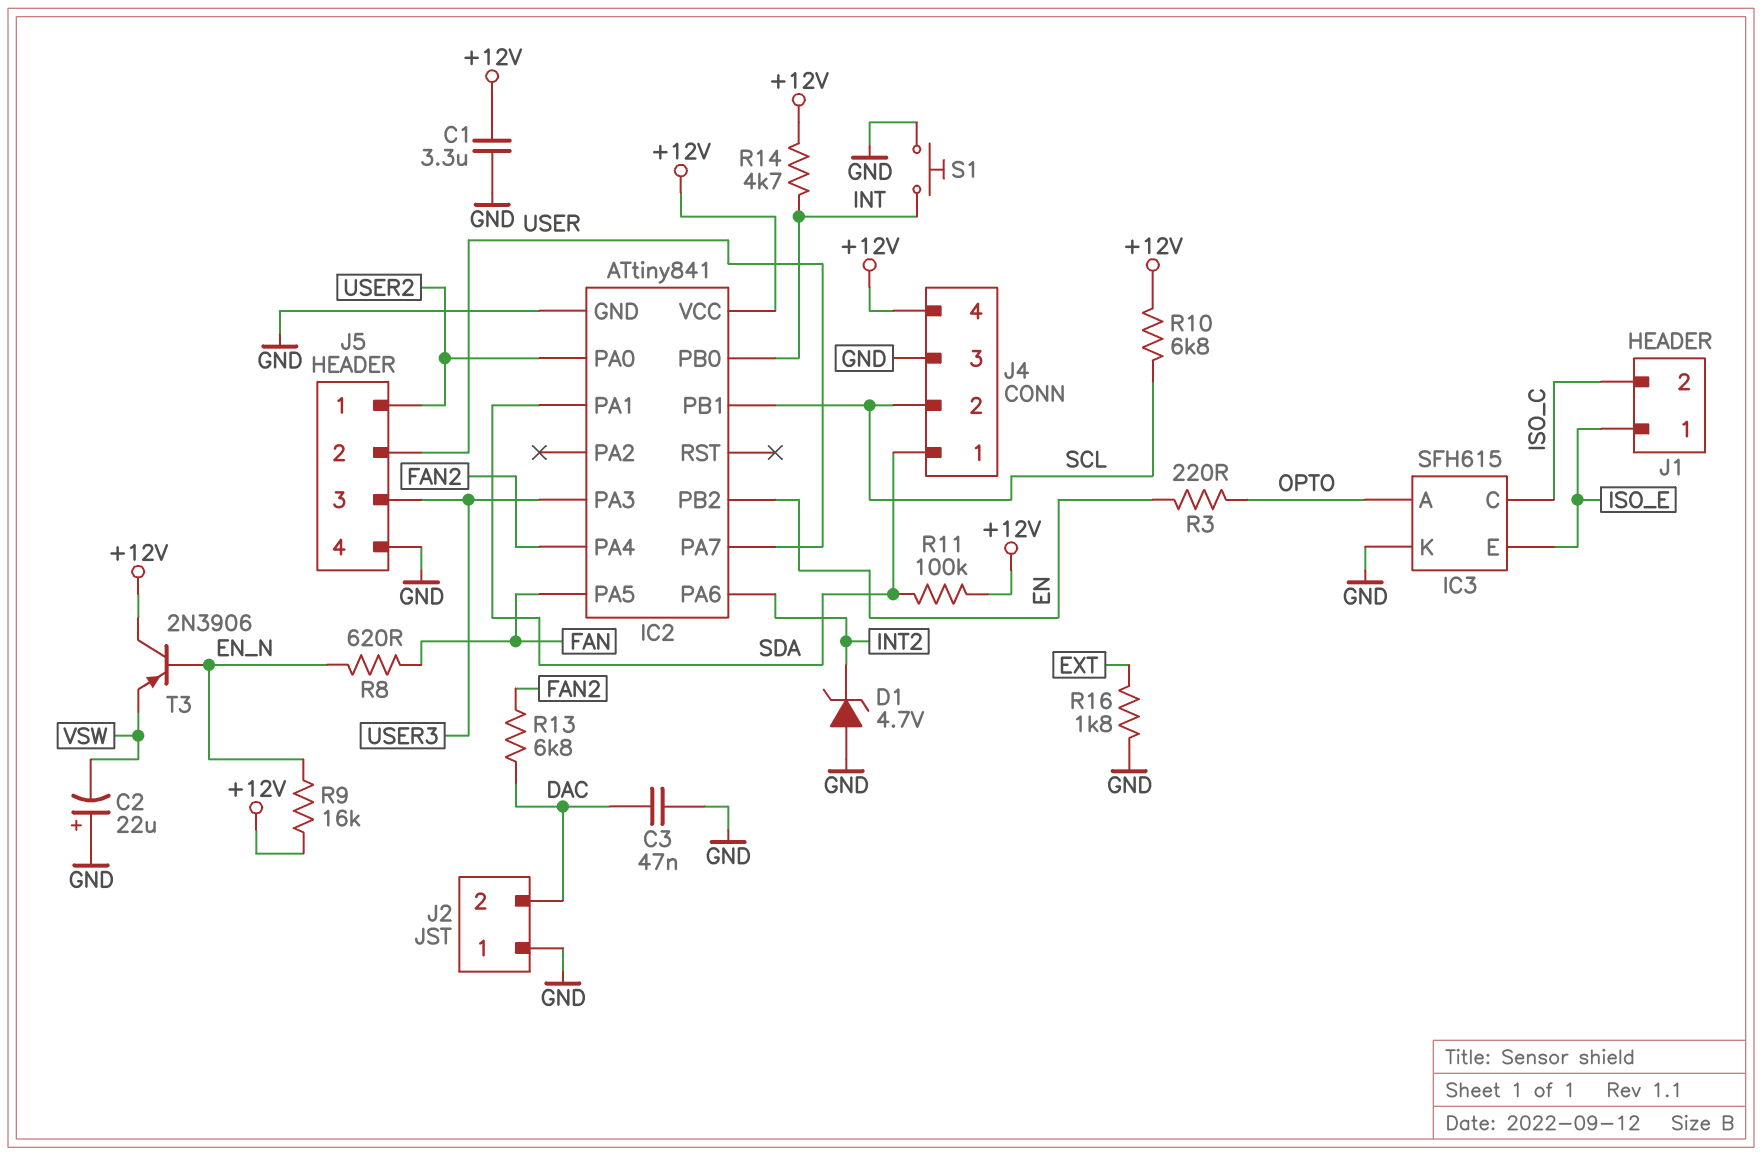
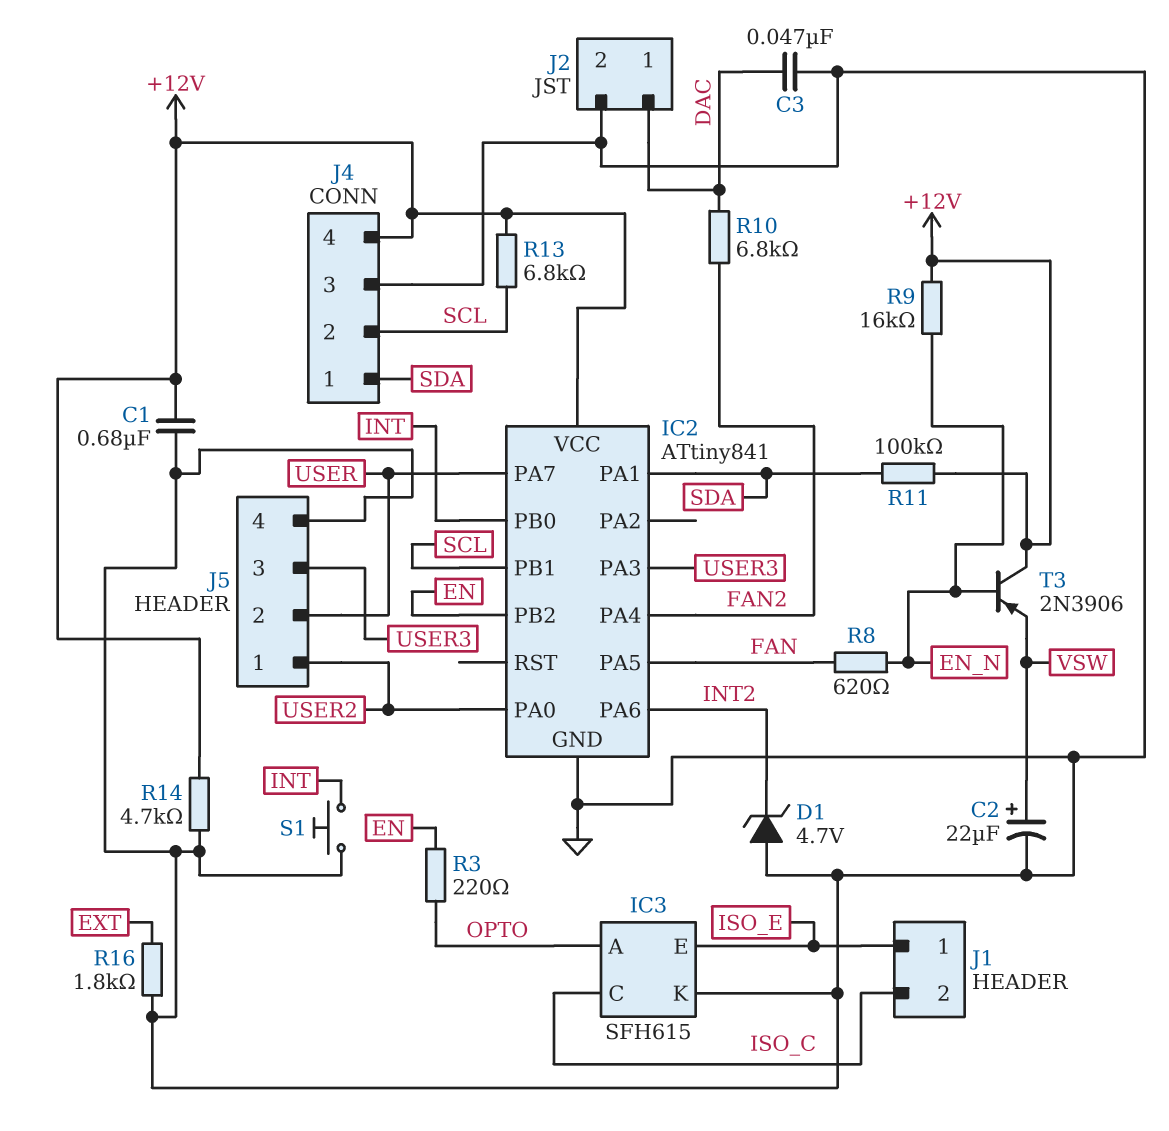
C1: 3.3uF (+12V, GND) -> 680nF (+12V, GND)
C2: 22uF (plus GND, minus VSW) -> 22uF (plus VSW, minus GND)
J2 pin 1: GND -> DAC
J2 pin 2: DAC -> GND
R10: 6.8k (+12V, SCL) -> 6.8k (DAC, FAN2)
R13: 6.8k (DAC, FAN2) -> 6.8k (+12V, SCL)
R14: 4.7k (+12V, INT) -> 4.7k (+12V, GND)

